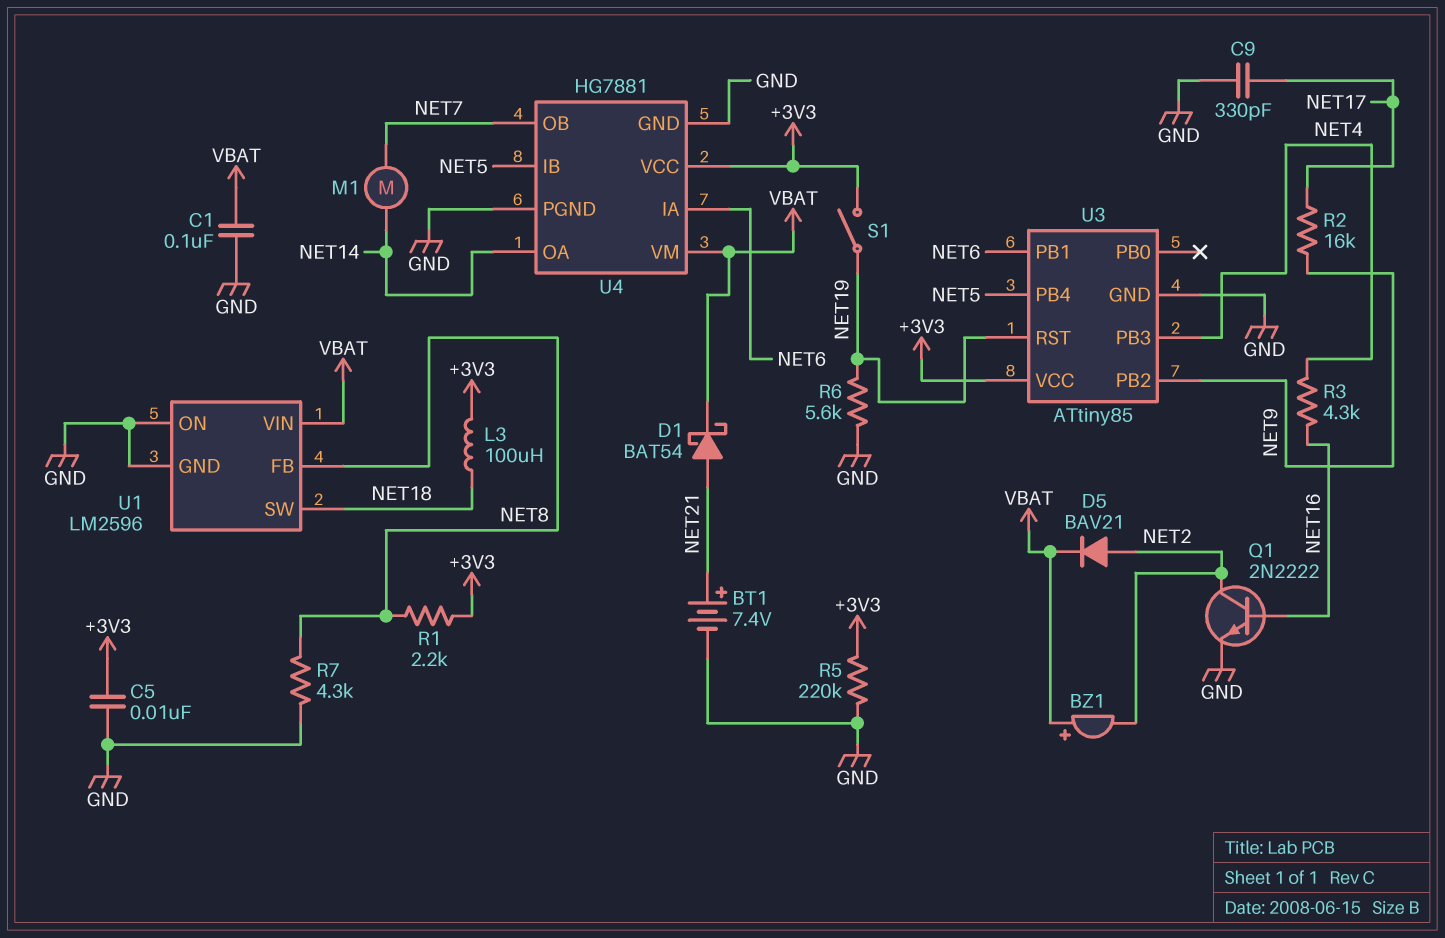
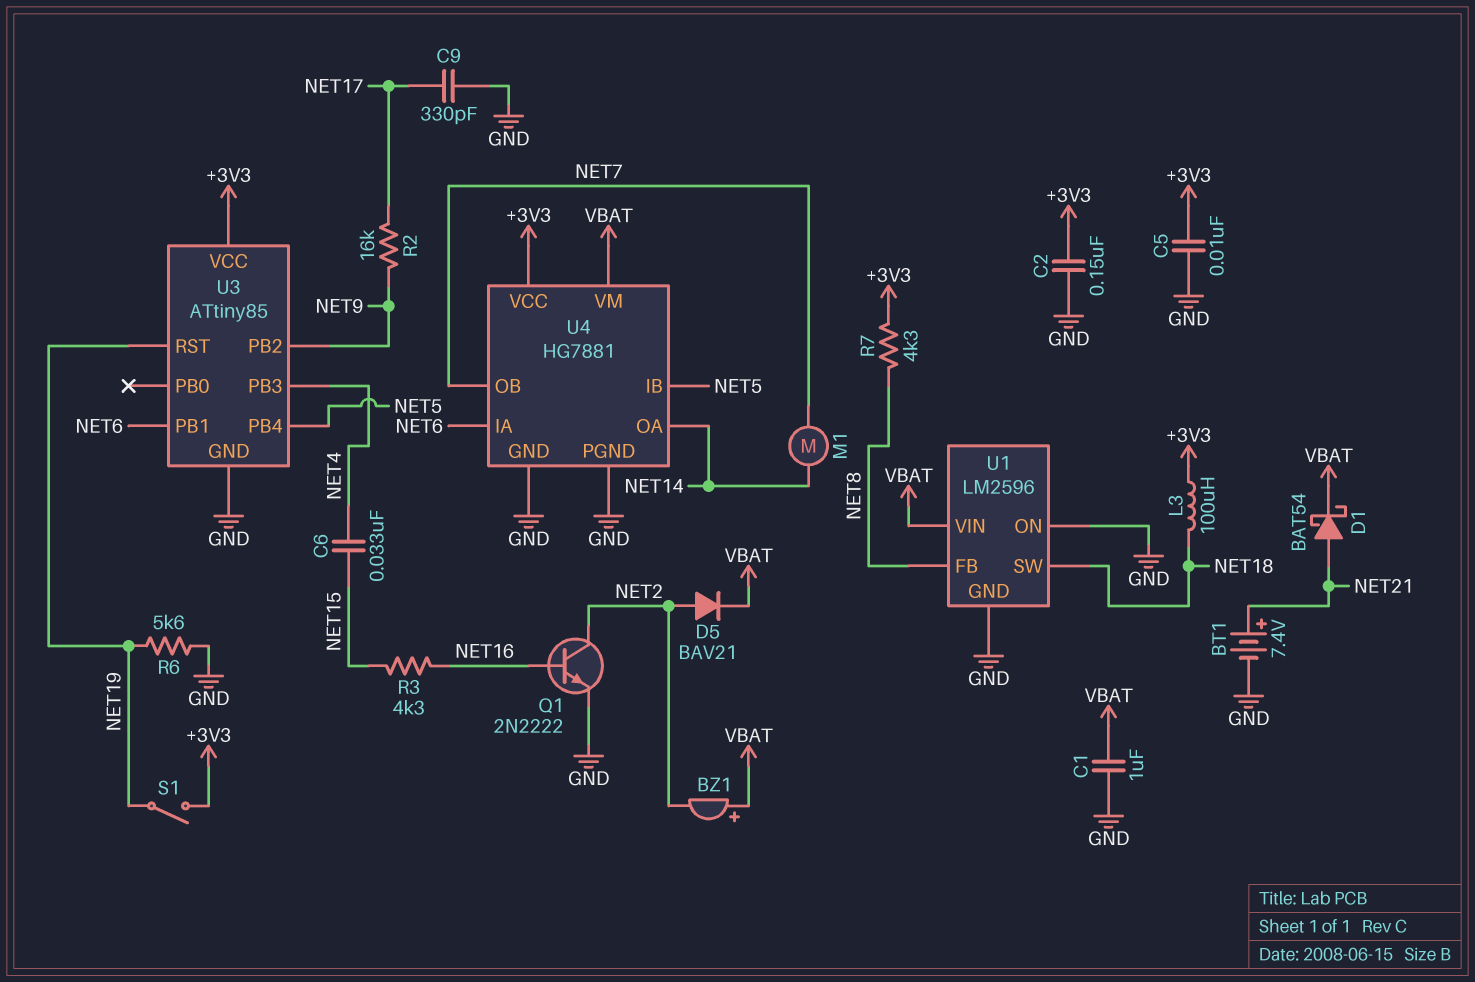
C1: 100nF (GND, VBAT) -> 1uF (GND, VBAT)
C2: none -> 150nF (+3V3, GND)
C6: none -> 33nF (NET4, NET15)
R1: 2.2k (+3V3, NET8) -> none
R3: 4.3k (NET4, NET16) -> 4.3k (NET15, NET16)
R5: 220k (+3V3, GND) -> none
R7: 4.3k (GND, NET8) -> 4.3k (+3V3, NET8)

